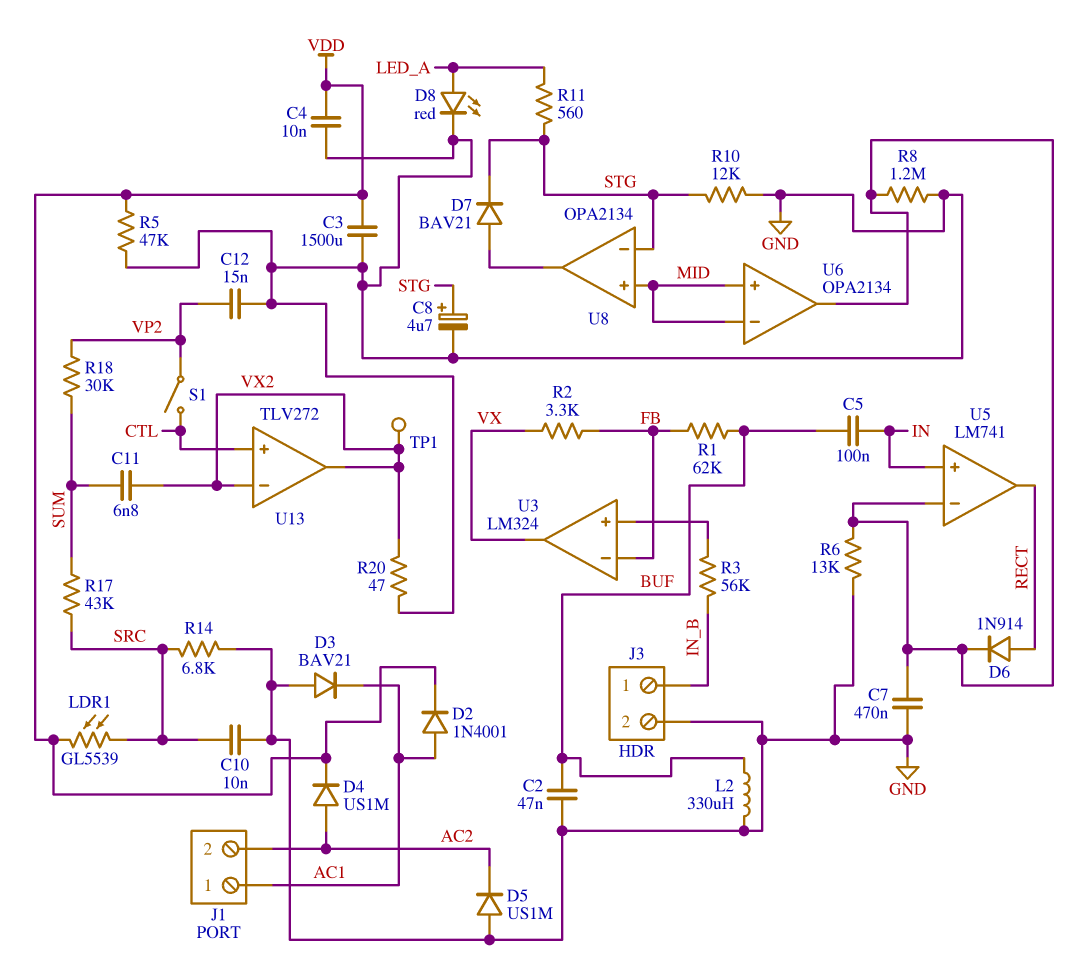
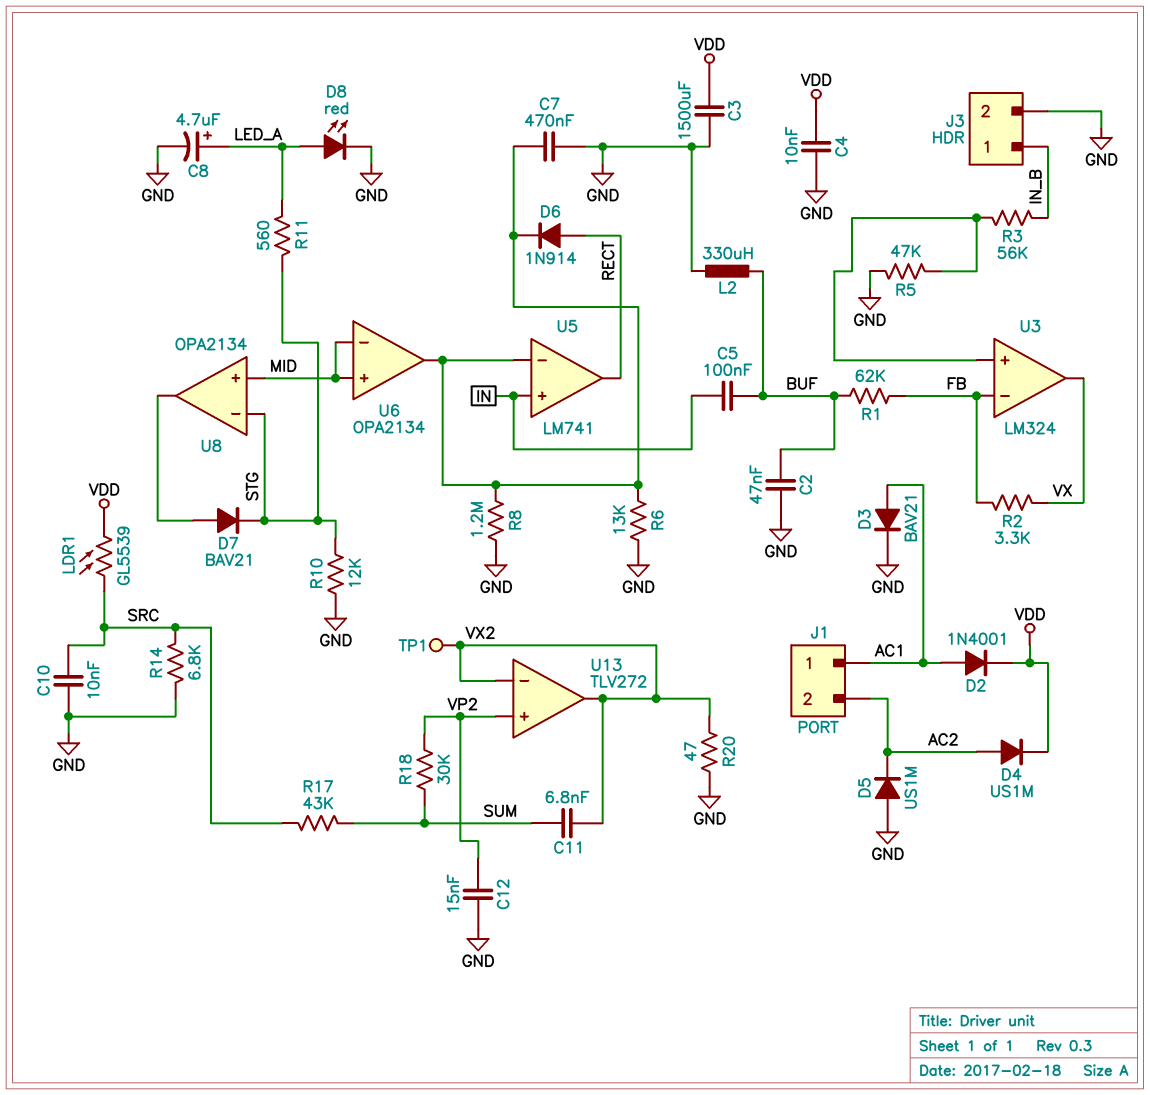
C8: 4.7uF (plus STG, minus GND) -> 4.7uF (plus LED_A, minus GND)
D3: diode BAV21 (A GND, K AC1) -> diode BAV21 (A AC1, K GND)
R5: 47k (GND, VDD) -> 47k (GND, U3/in+)
S1: switch (CTL, VP2) -> none
U13 pin in+: CTL -> VP2

